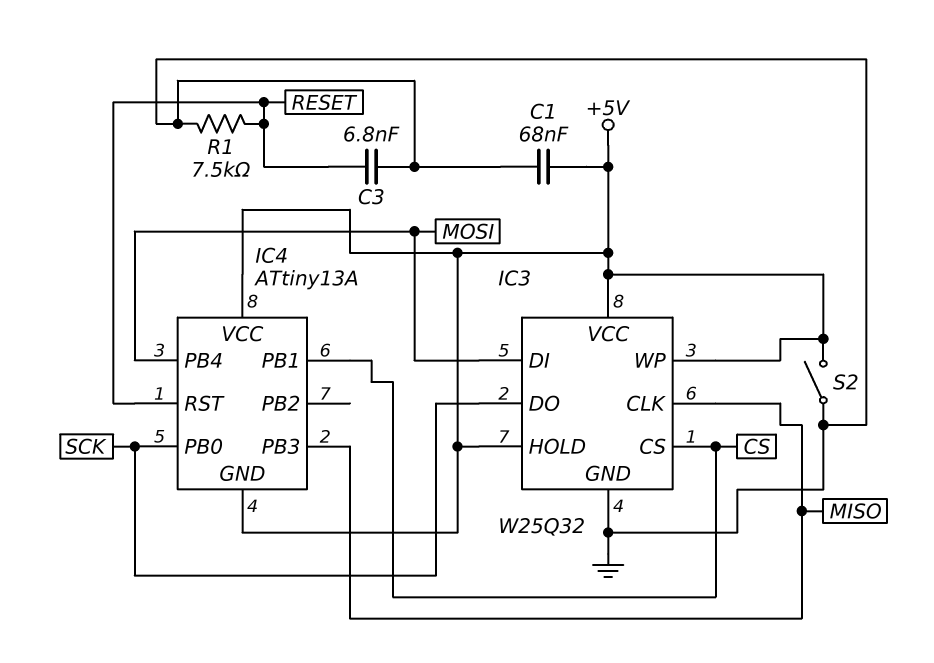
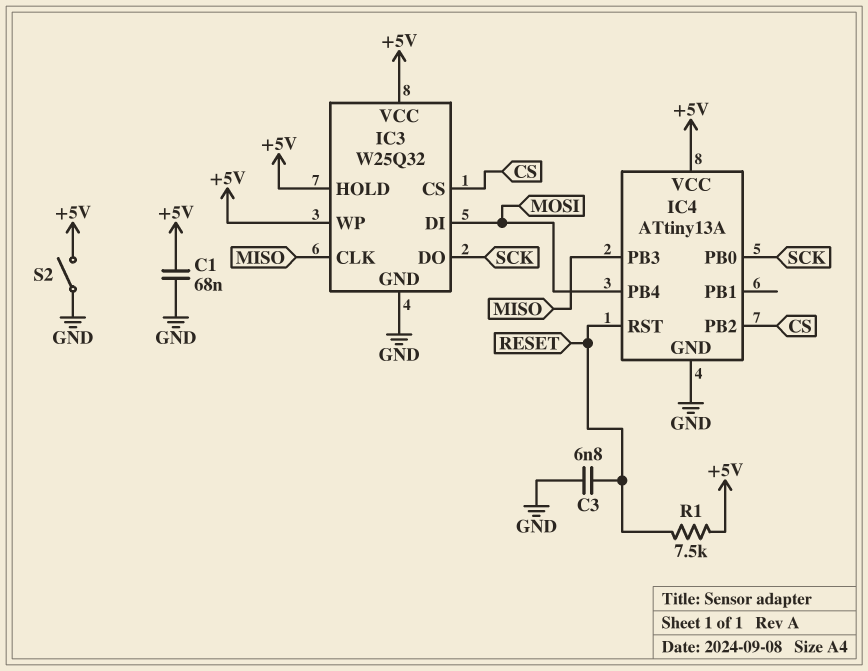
IC4 pin GND: +5V -> GND
IC4 pin PB1: CS -> none
IC4 pin PB2: none -> CS
R1: 7.5k (GND, RESET) -> 7.5k (+5V, RESET)

